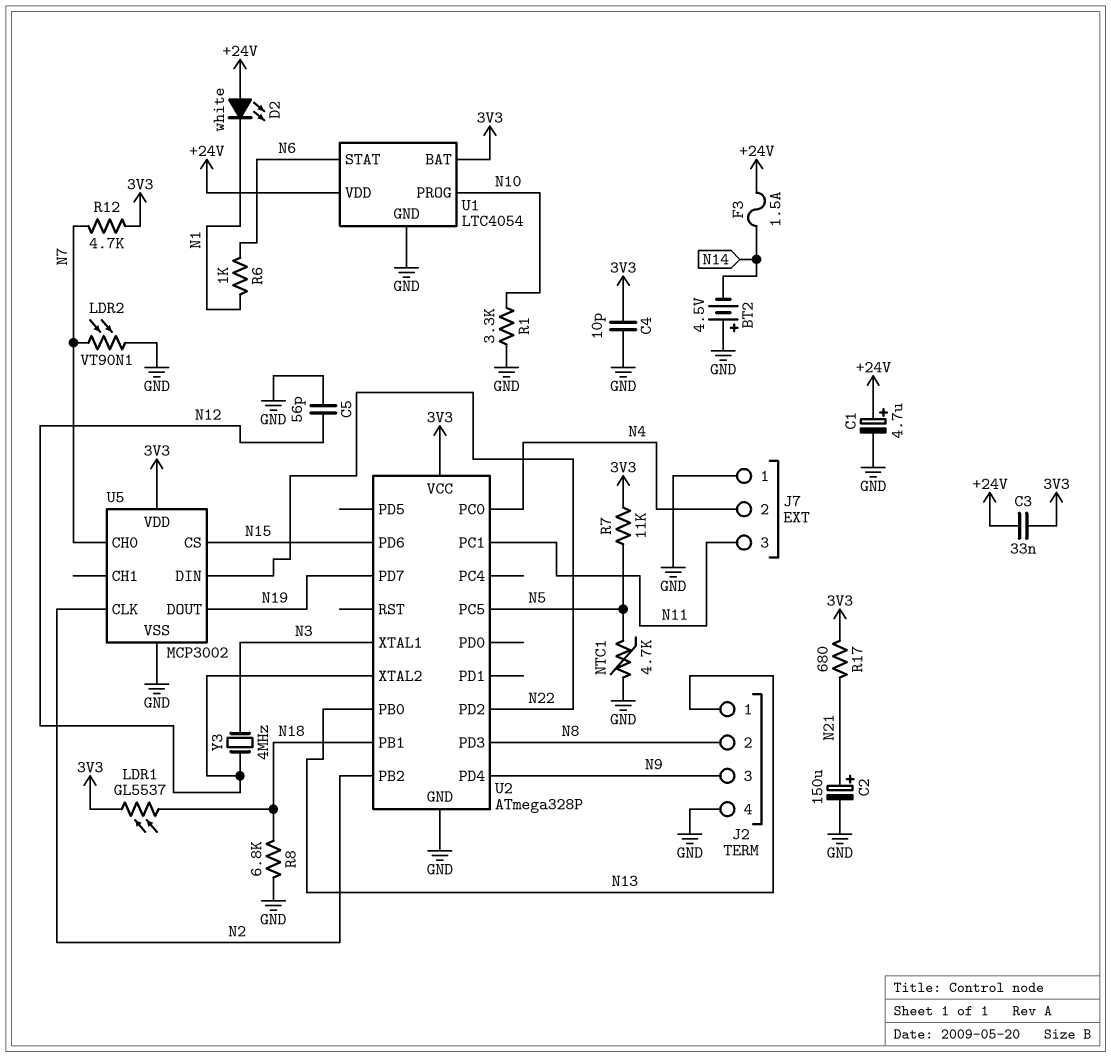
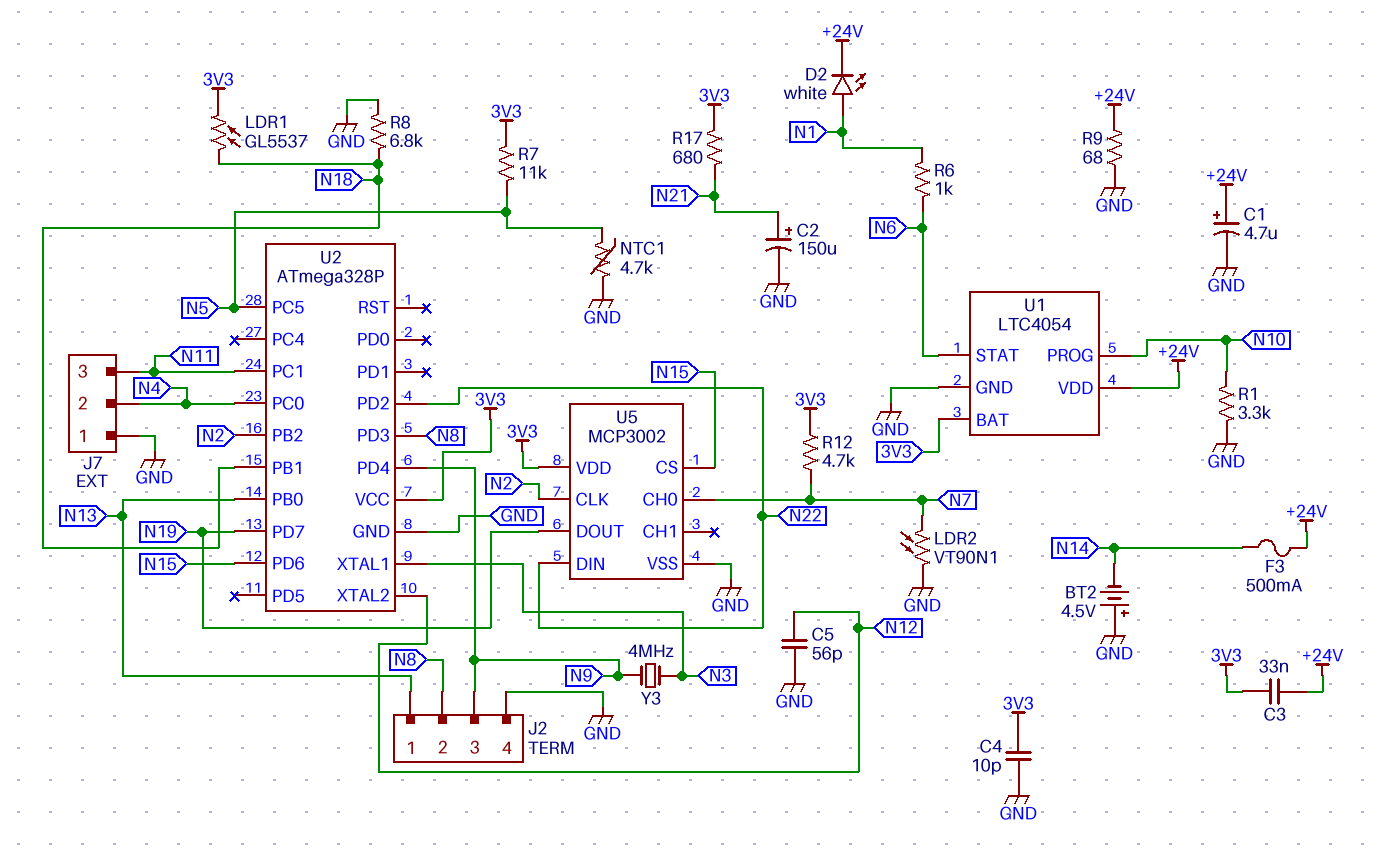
D2: LED white (A +24V, K N1) -> LED white (A N1, K +24V)
F3: 1.5A (+24V, N14) -> 500mA (+24V, N14)
R9: none -> 68 (+24V, GND)
Y3: 4MHz (N3, N12) -> 4MHz (N3, N9)

